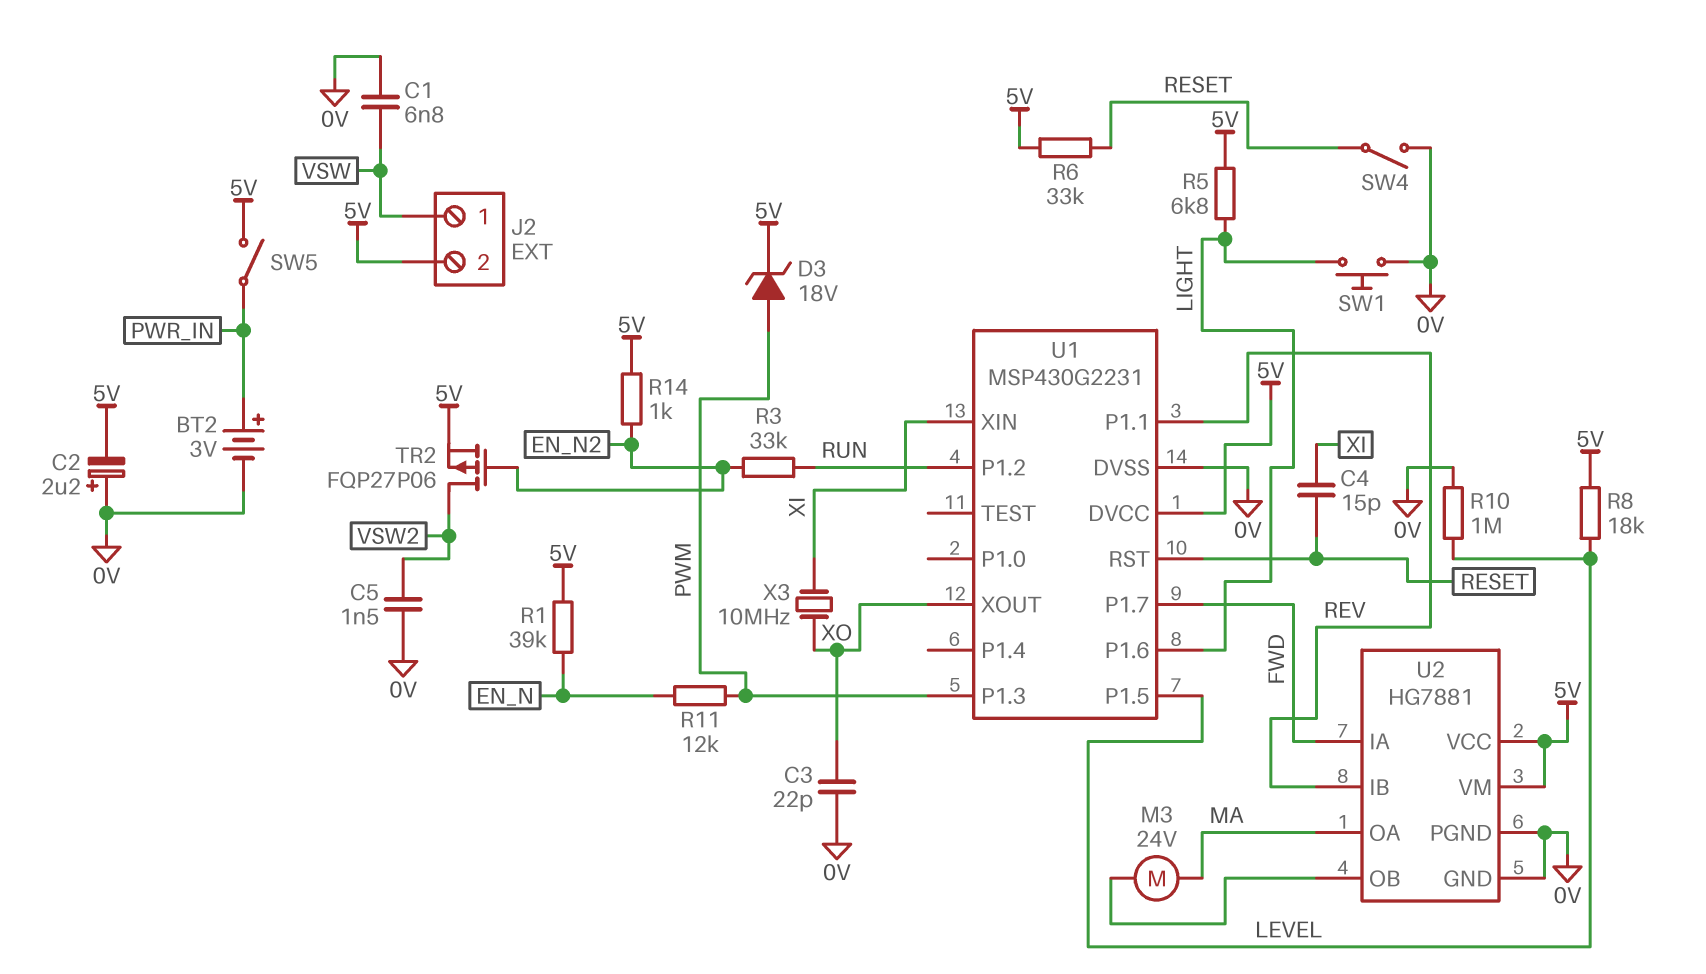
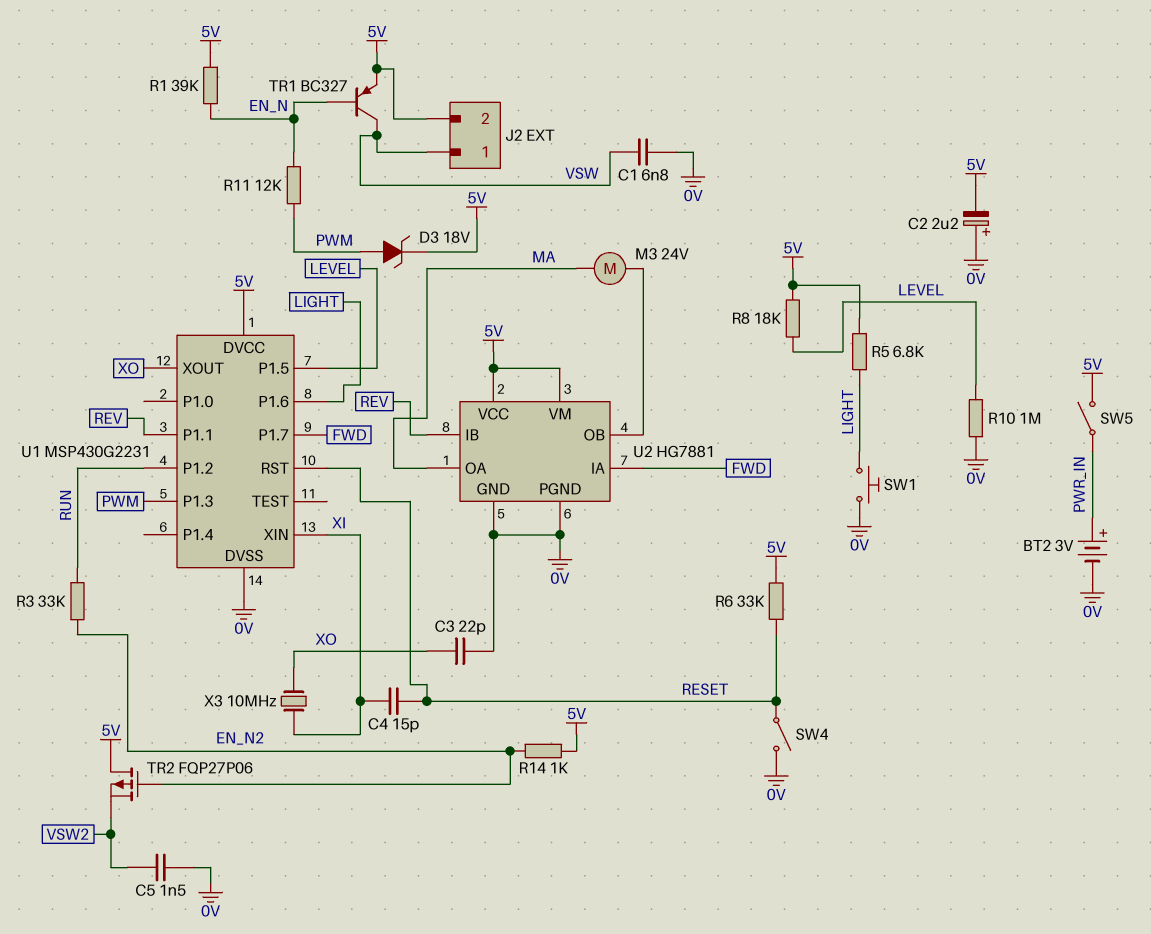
TR1: none -> PNP BC327 (B EN_N, C VSW, E 5V)
TR2: PMOS FQP27P06 (G EN_N2, D VSW2, S 5V) -> PMOS FQP27P06 (G EN_N2, D 5V, S VSW2)

